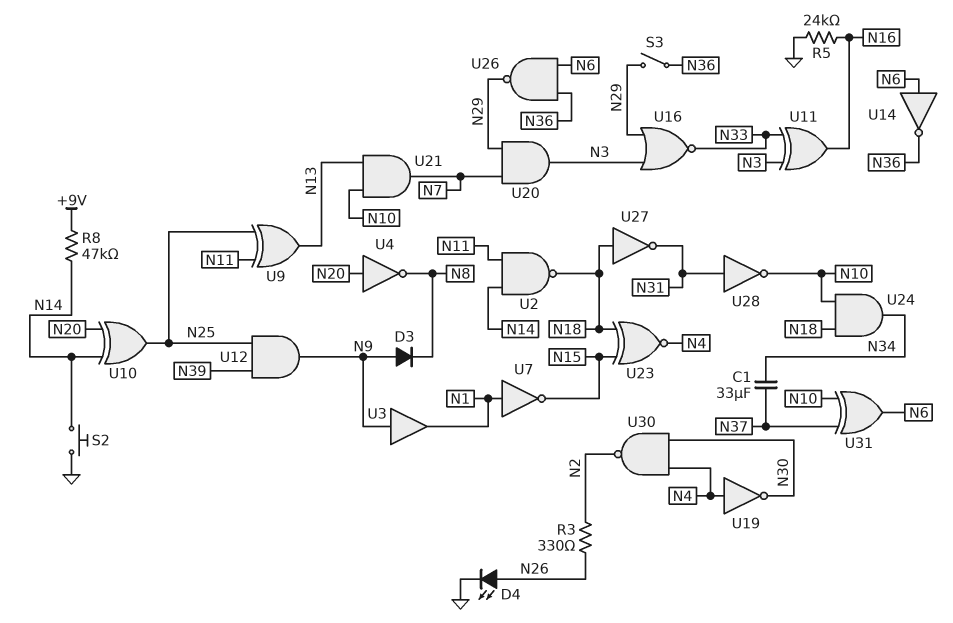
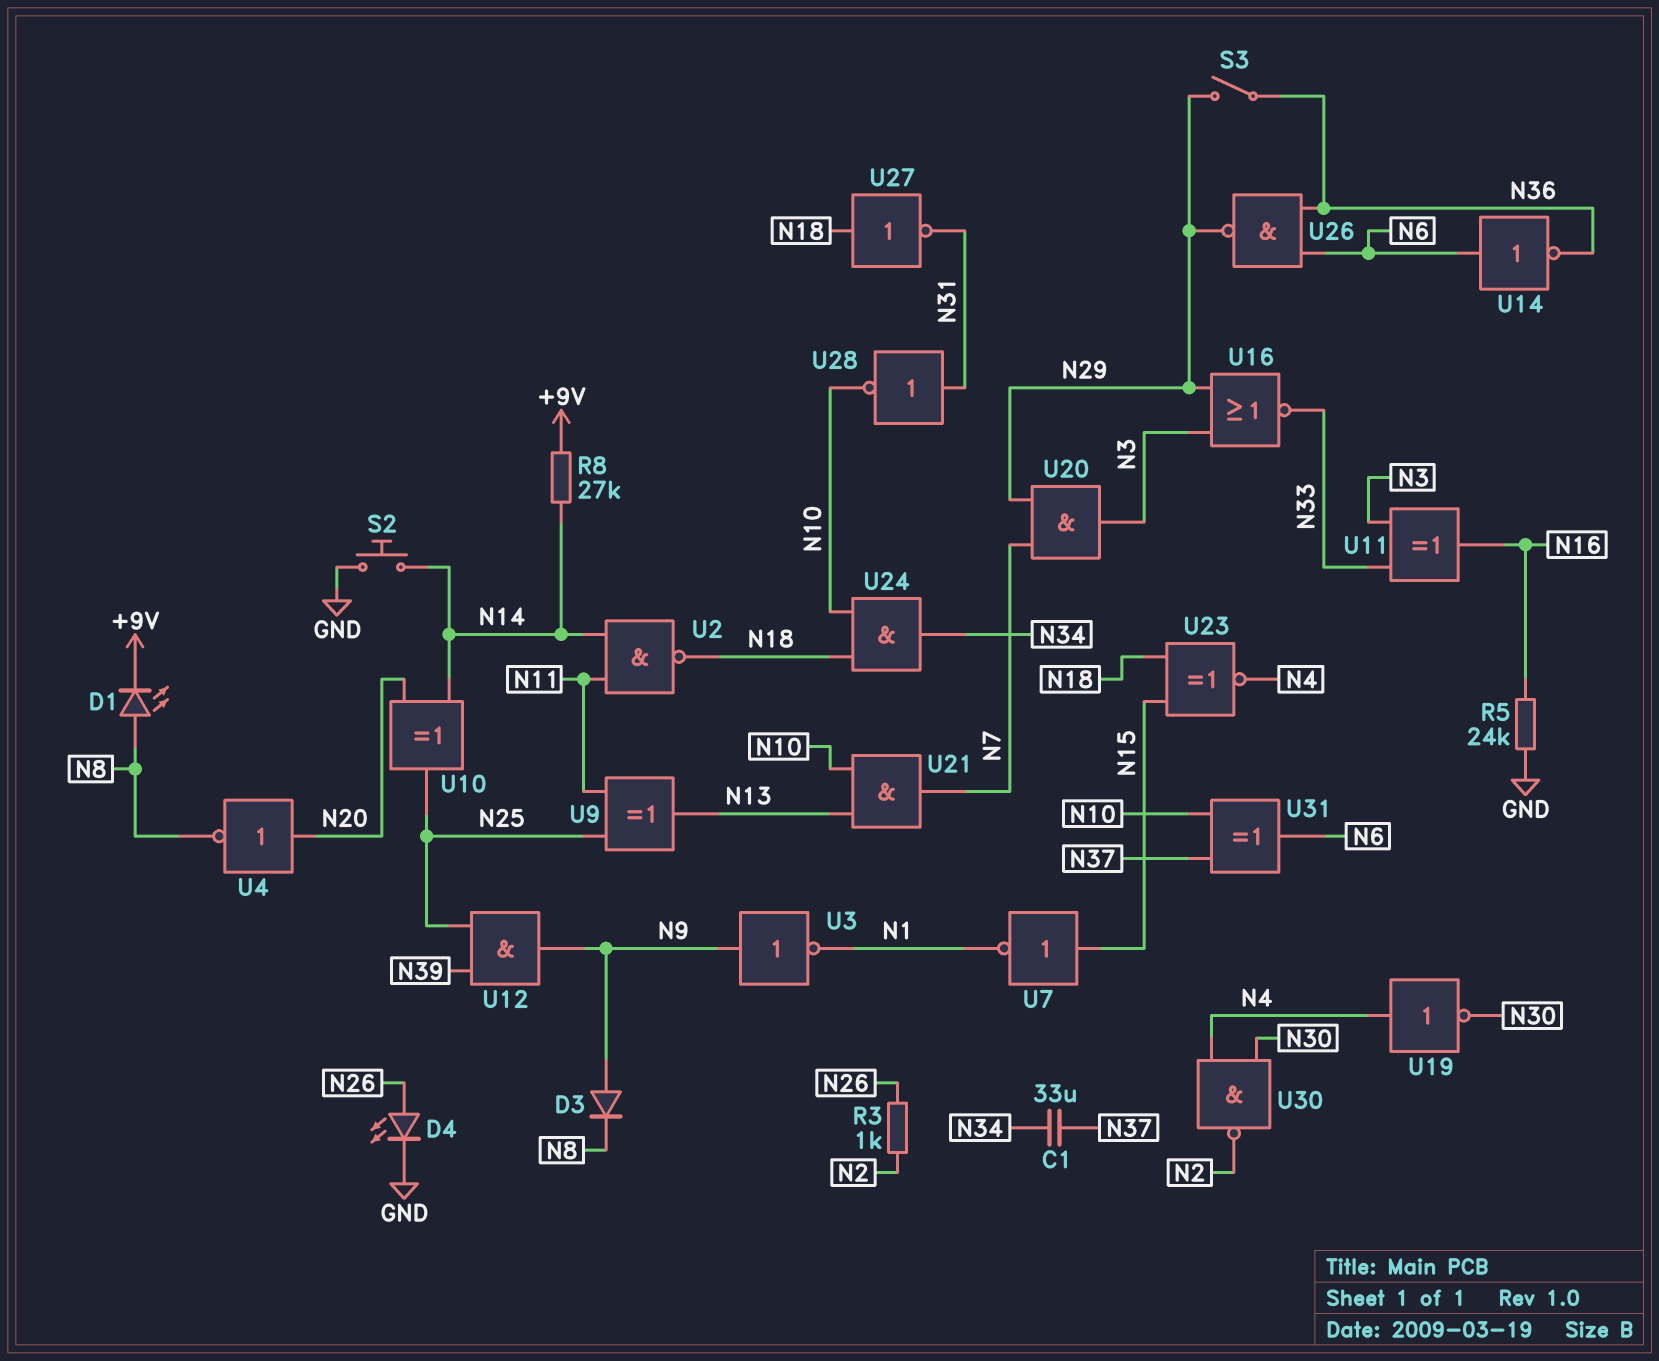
D1: none -> LED (A N8, K +9V)
R3: 330 (N2, N26) -> 1k (N2, N26)
R8: 47k (+9V, N14) -> 27k (+9V, N14)
U3: buffer (in N9, out N1) -> NOT (in N9, out N1)
U7: NOT (in N1, out N15) -> NOT (in N15, out N1)

